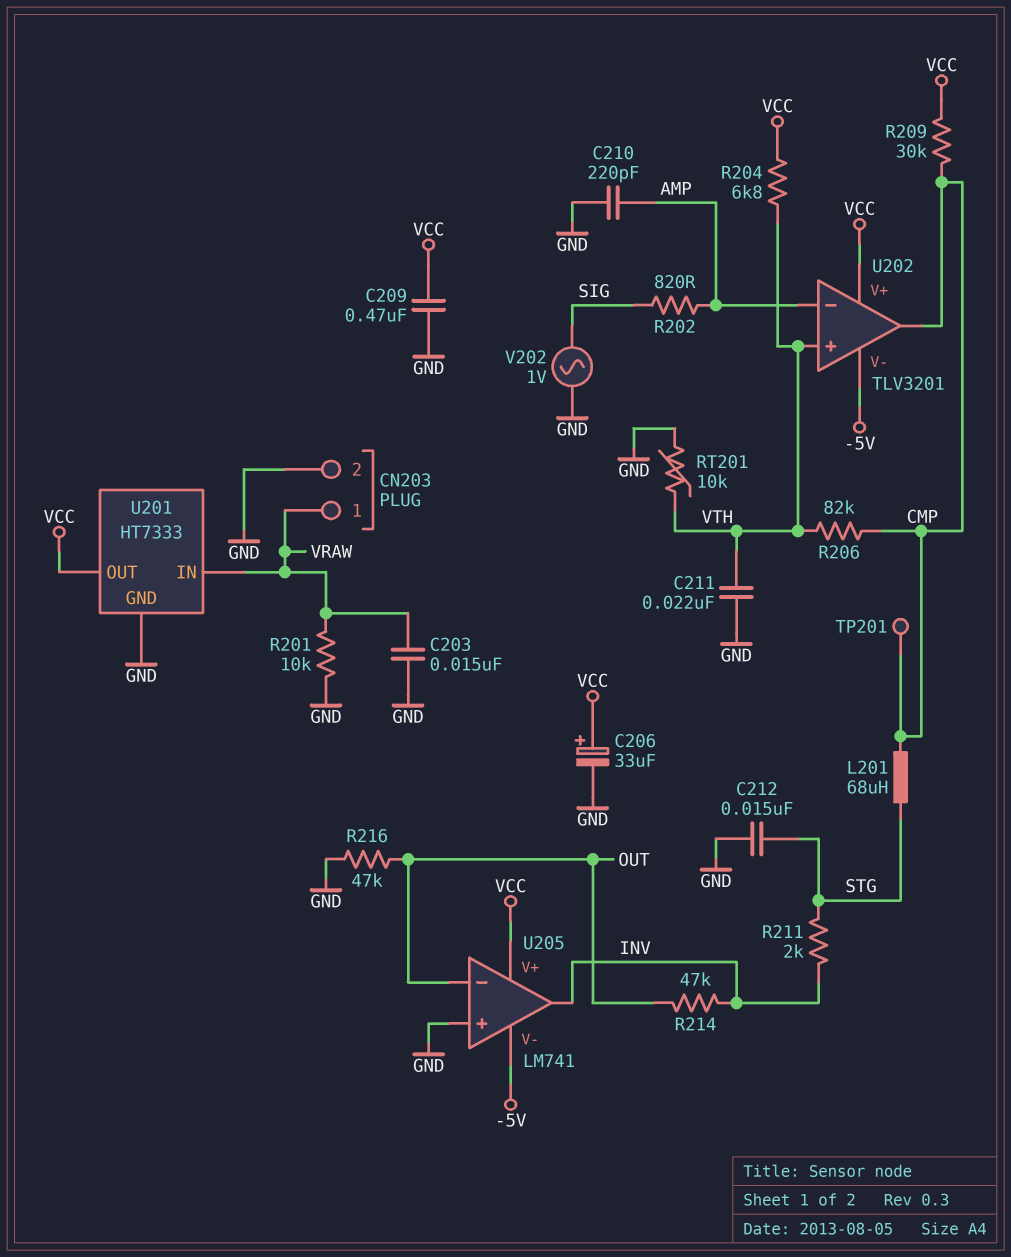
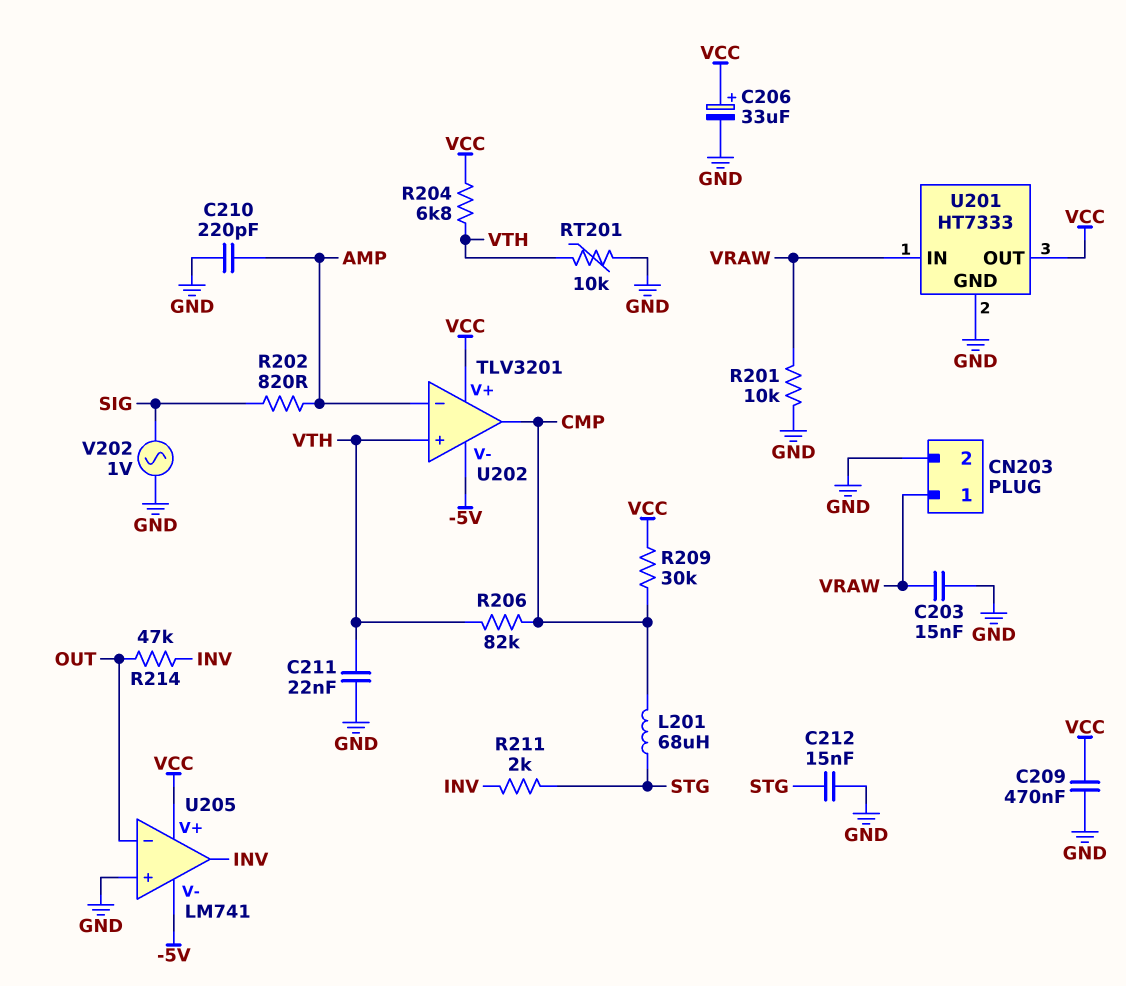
R216: 47k (GND, OUT) -> none
TP201: test point (CMP) -> none

